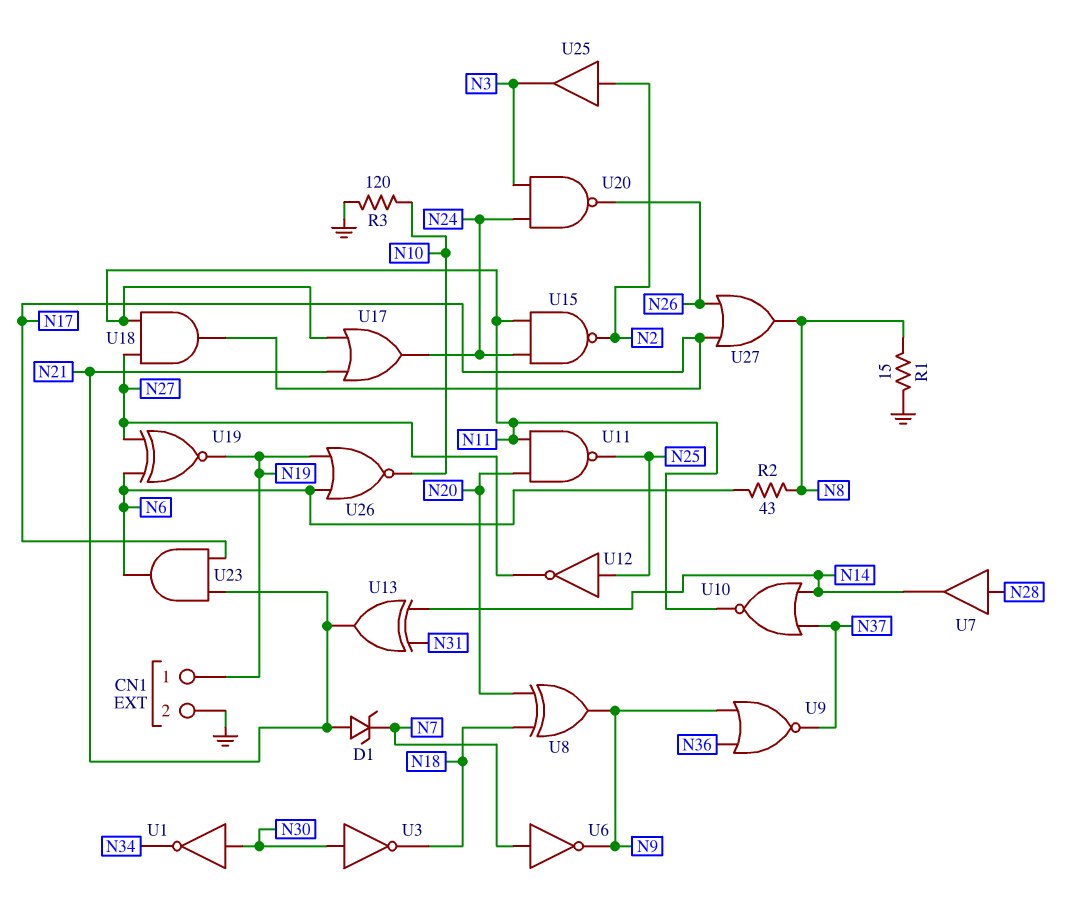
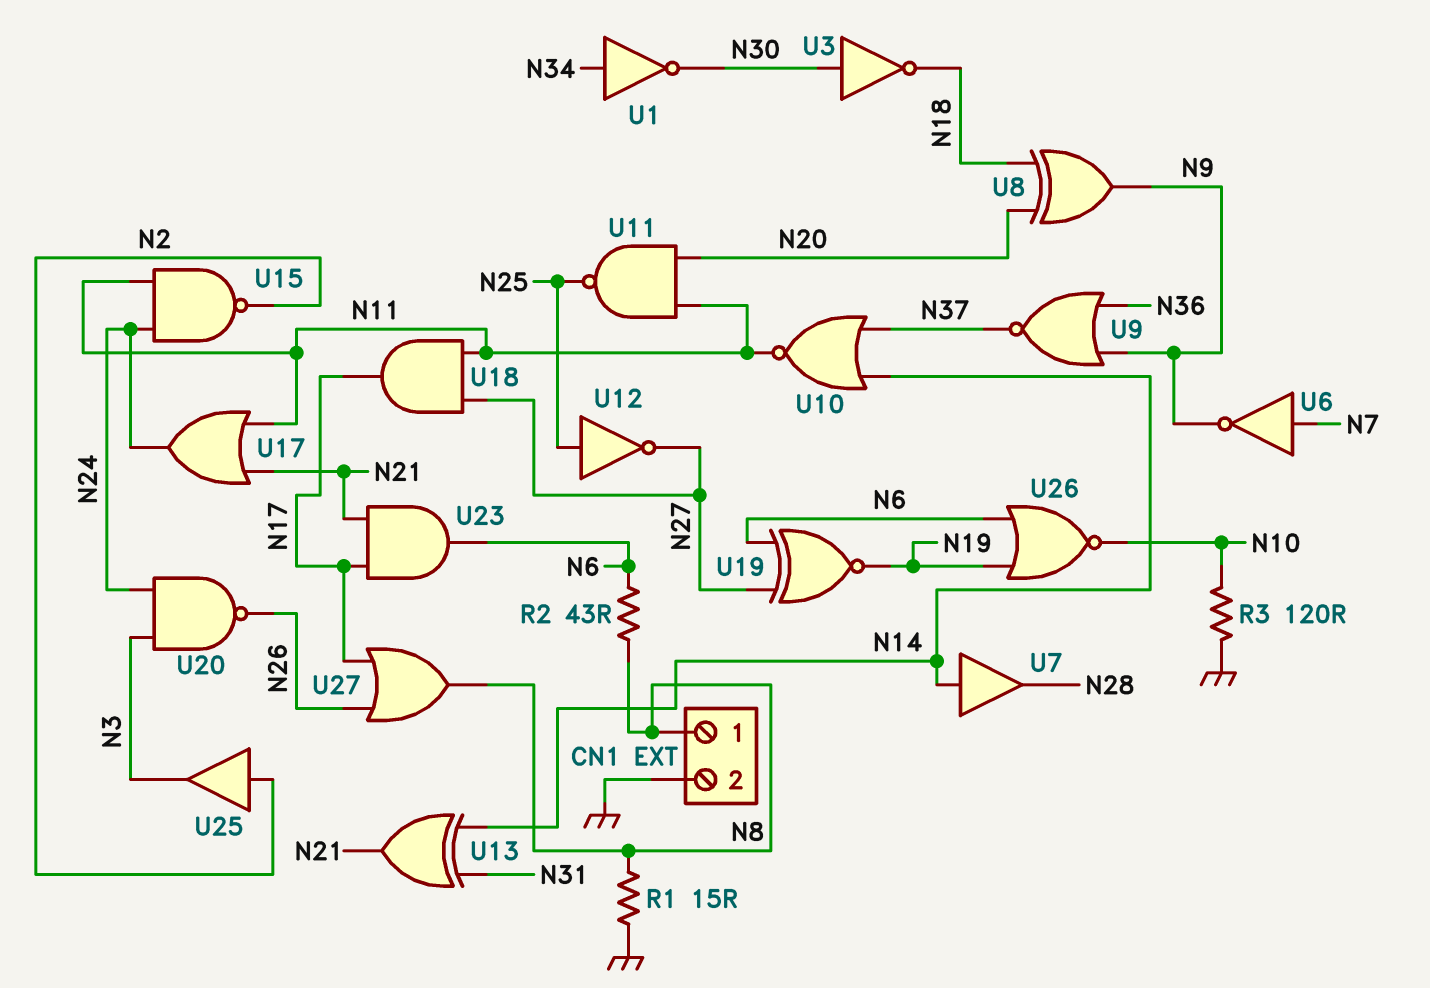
CN1 pin 1: N19 -> N8
D1: zener (A N21, K N7) -> none
U1: NOT (in N30, out N34) -> NOT (in N34, out N30)
U7: buffer (in N28, out N14) -> buffer (in N14, out N28)

